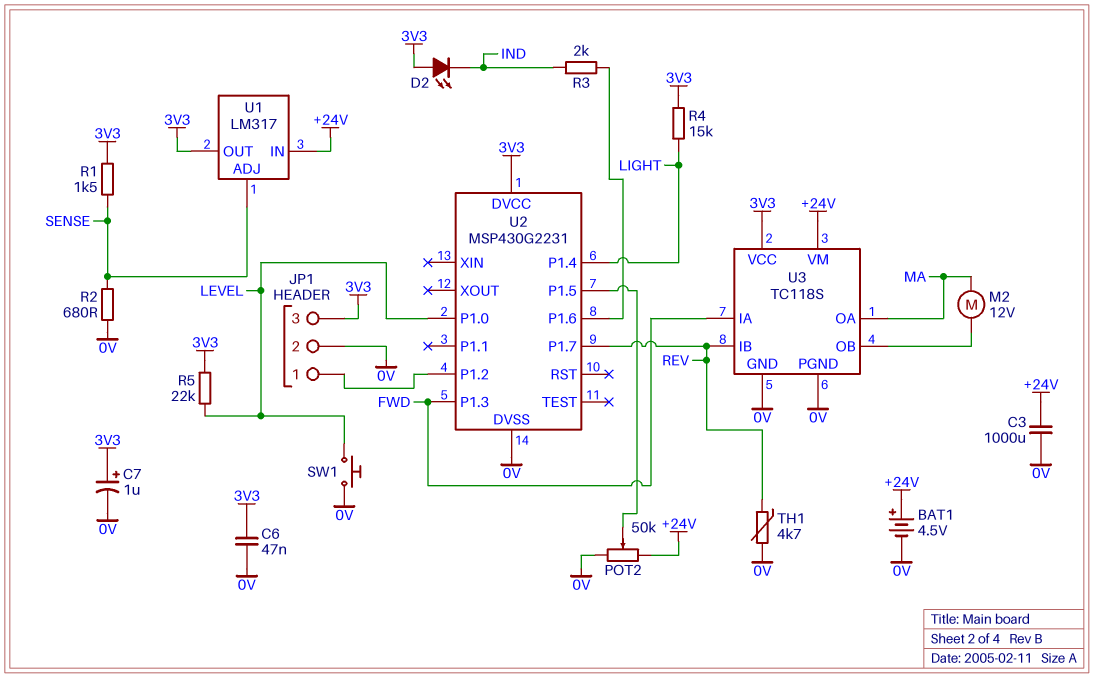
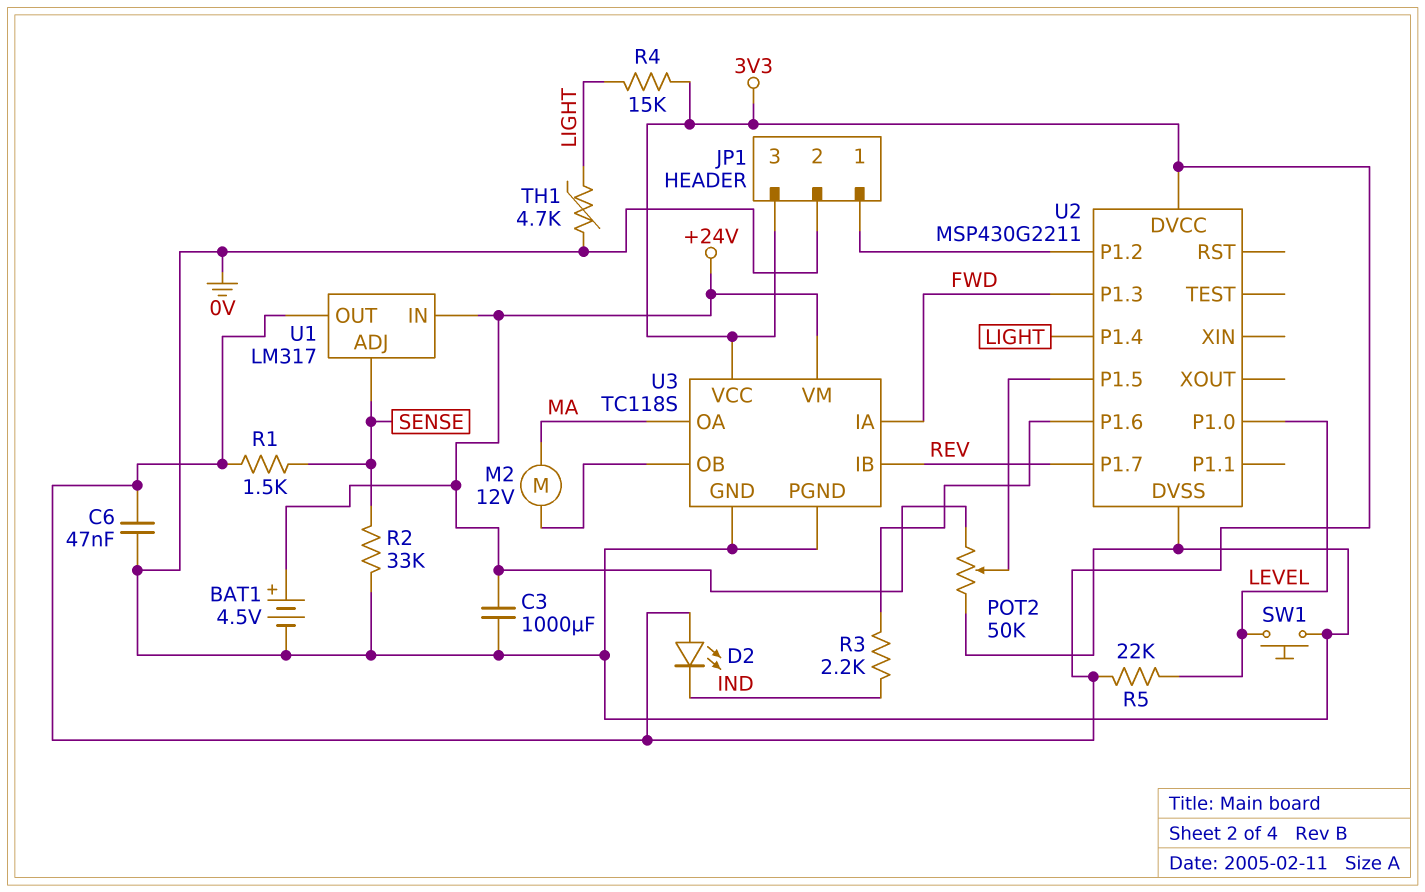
C7: 1uF (plus 3V3, minus 0V) -> none
R2: 680 (0V, SENSE) -> 33k (0V, SENSE)
R3: 2k (IND, U2/P1.6) -> 2.2k (IND, U2/P1.6)
TH1: 4.7k (0V, REV) -> 4.7k (0V, LIGHT)
U2: MSP430G2231 -> MSP430G2211

